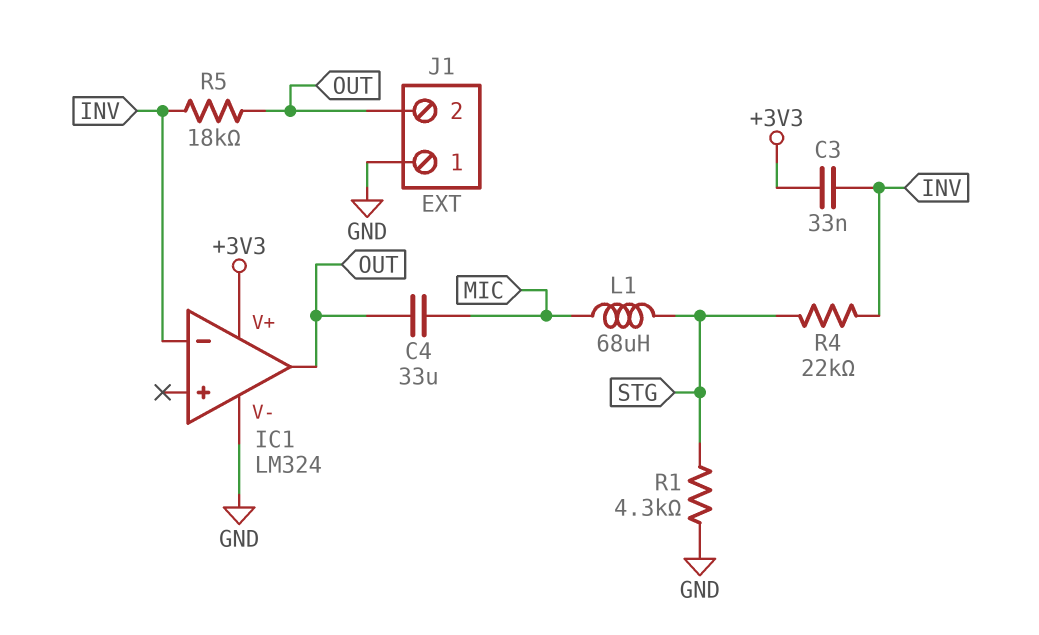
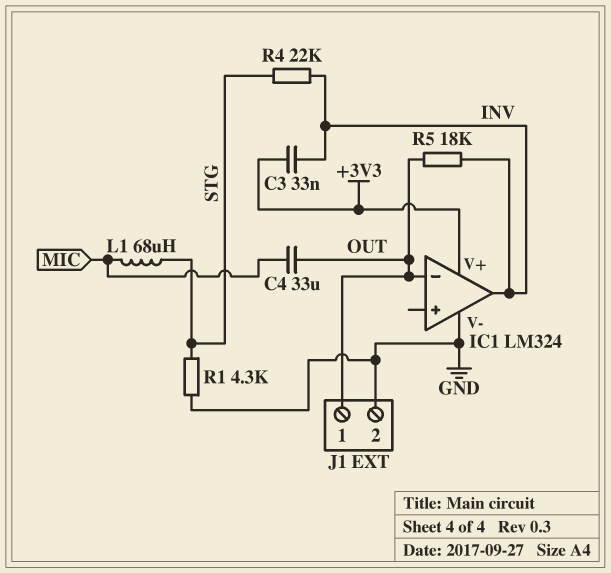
IC1 pin in-: INV -> OUT
IC1 pin out: OUT -> INV
J1 pin 1: GND -> OUT
J1 pin 2: OUT -> GND

